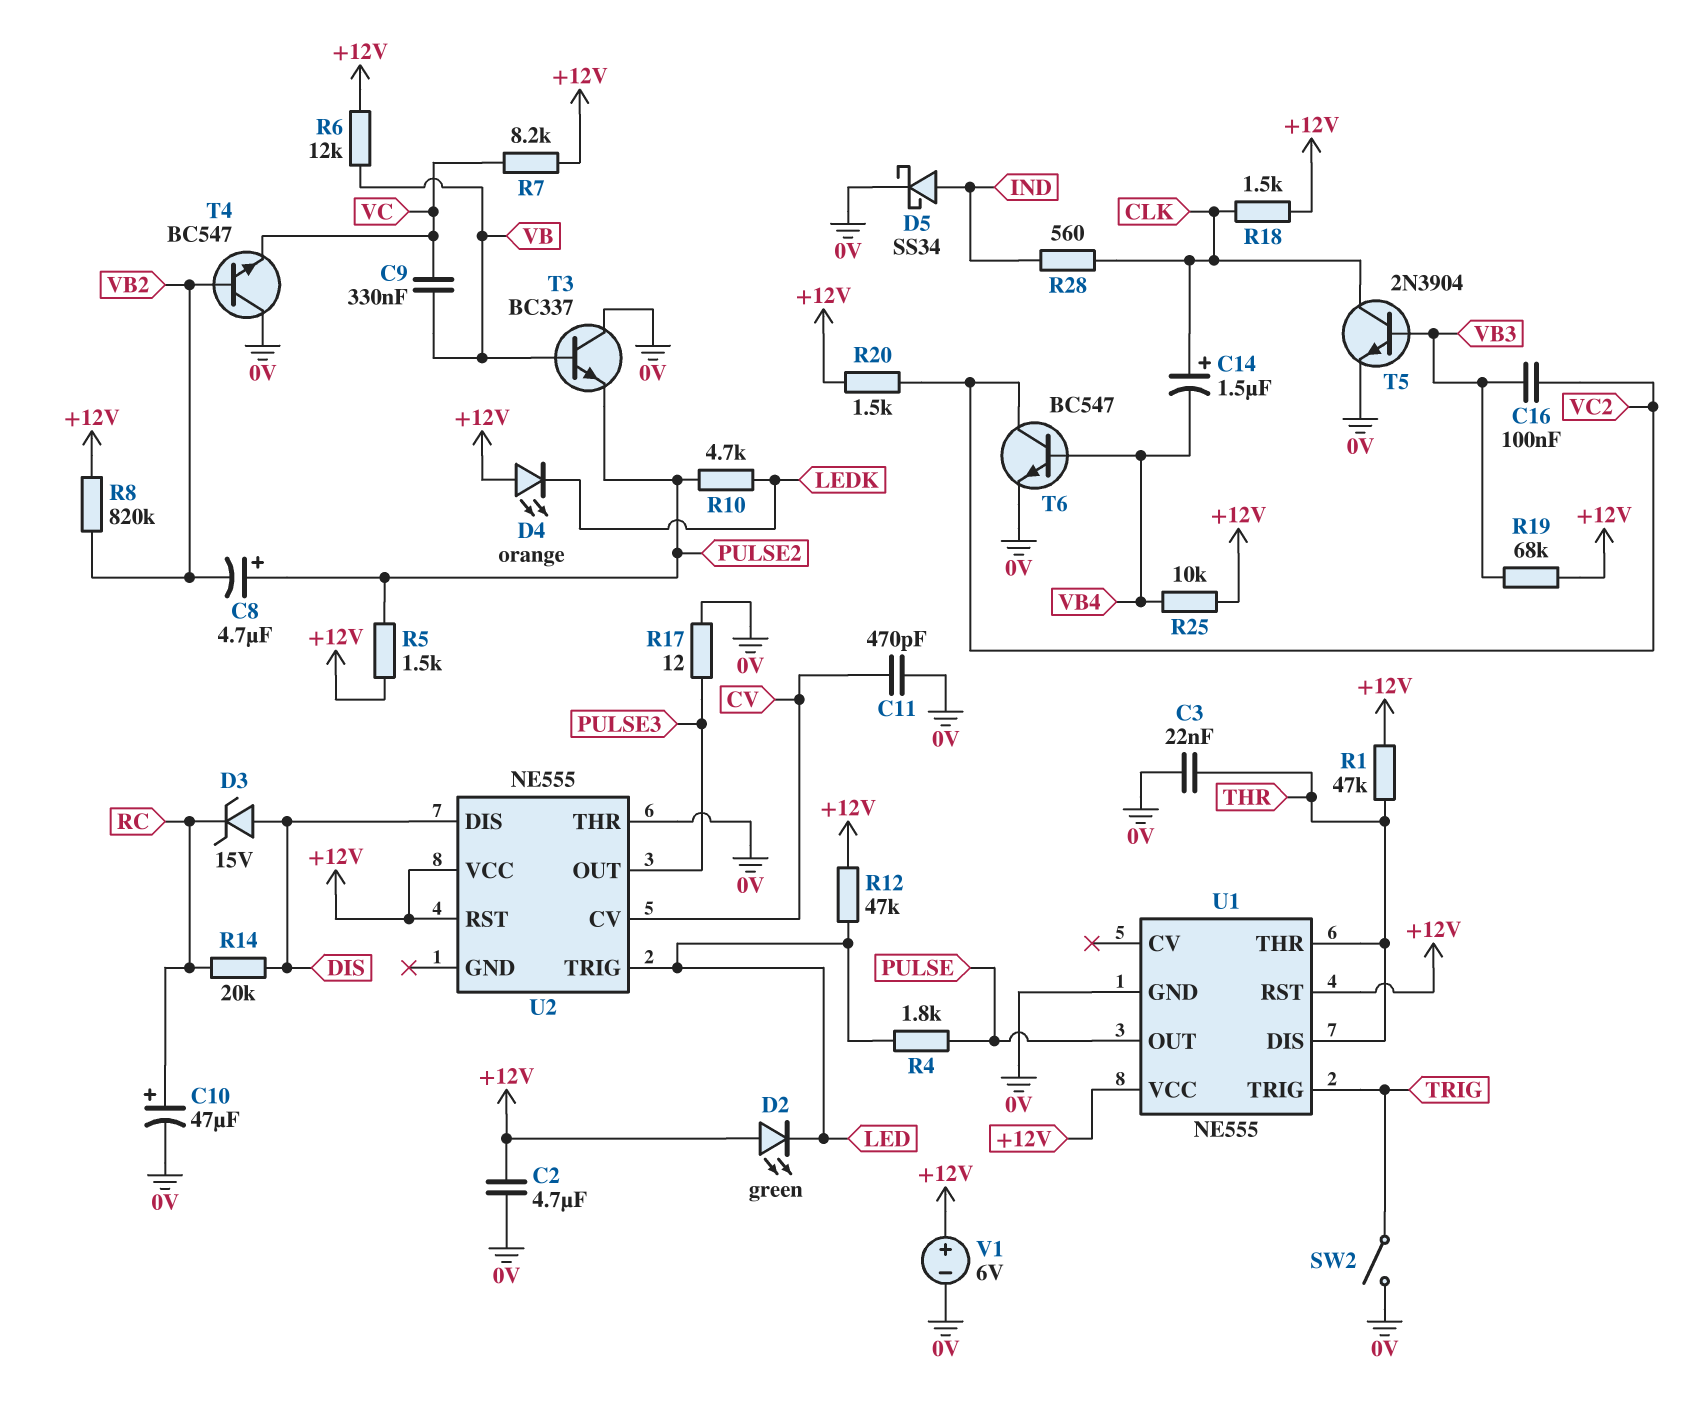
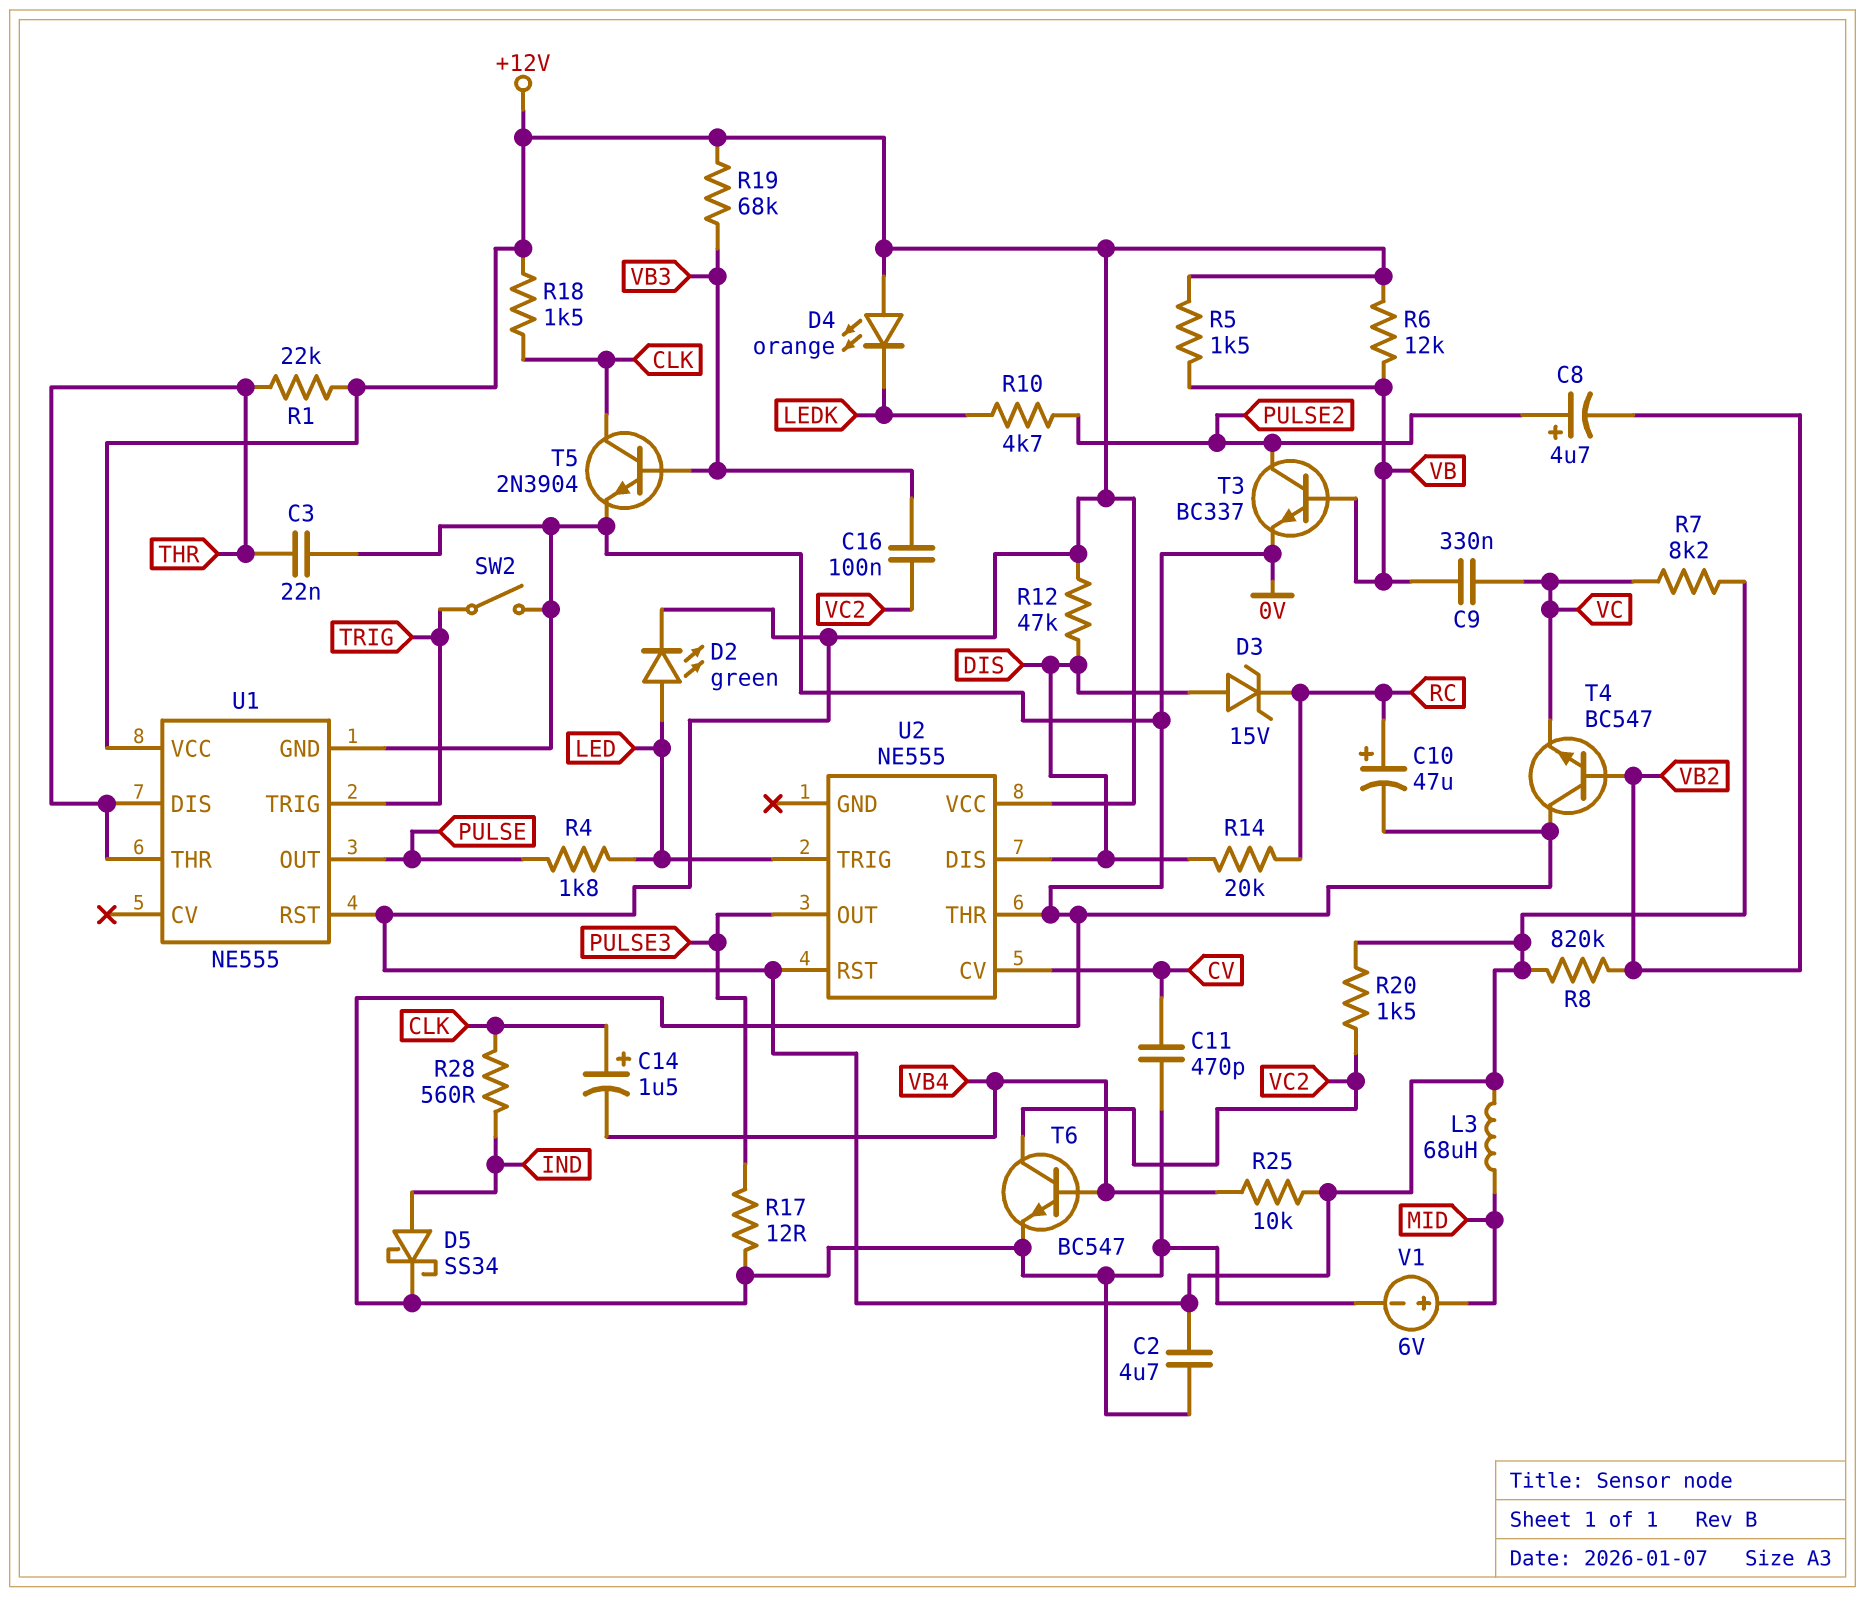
D2: LED green (A +12V, K LED) -> LED green (A LED, K +12V)
L3: none -> 68uH (+12V, MID)
R1: 47k (+12V, THR) -> 22k (+12V, THR)
R5: 1.5k (+12V, PULSE2) -> 1.5k (+12V, VB)
R12: 47k (+12V, LED) -> 47k (+12V, DIS)
T3: NPN BC337 (B VB, C 0V, E PULSE2) -> NPN BC337 (B VB, C PULSE2, E 0V)
V1: 6V (plus +12V, minus 0V) -> 6V (plus MID, minus 0V)

